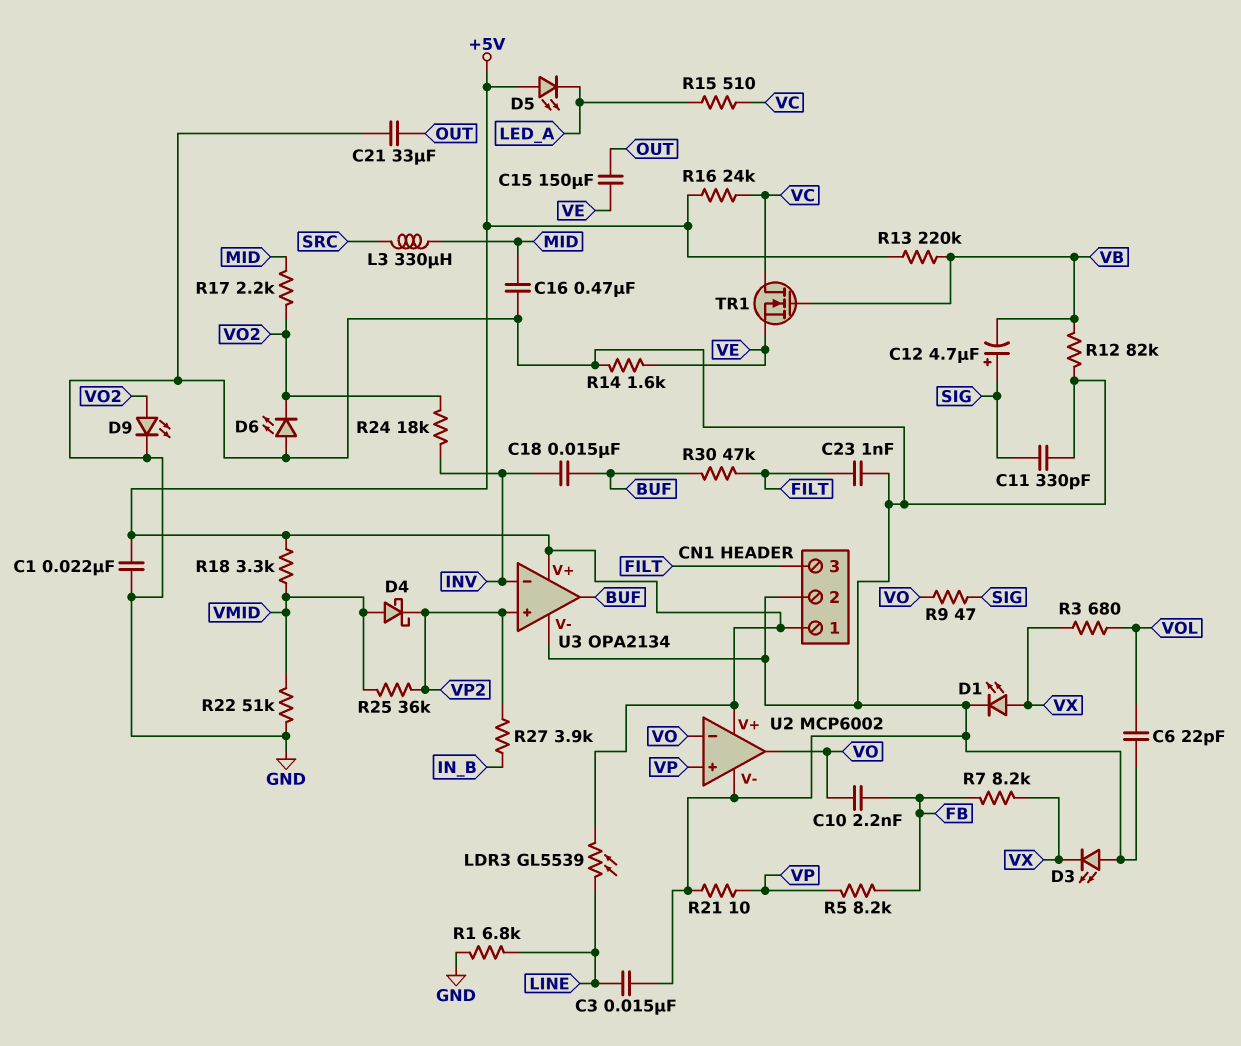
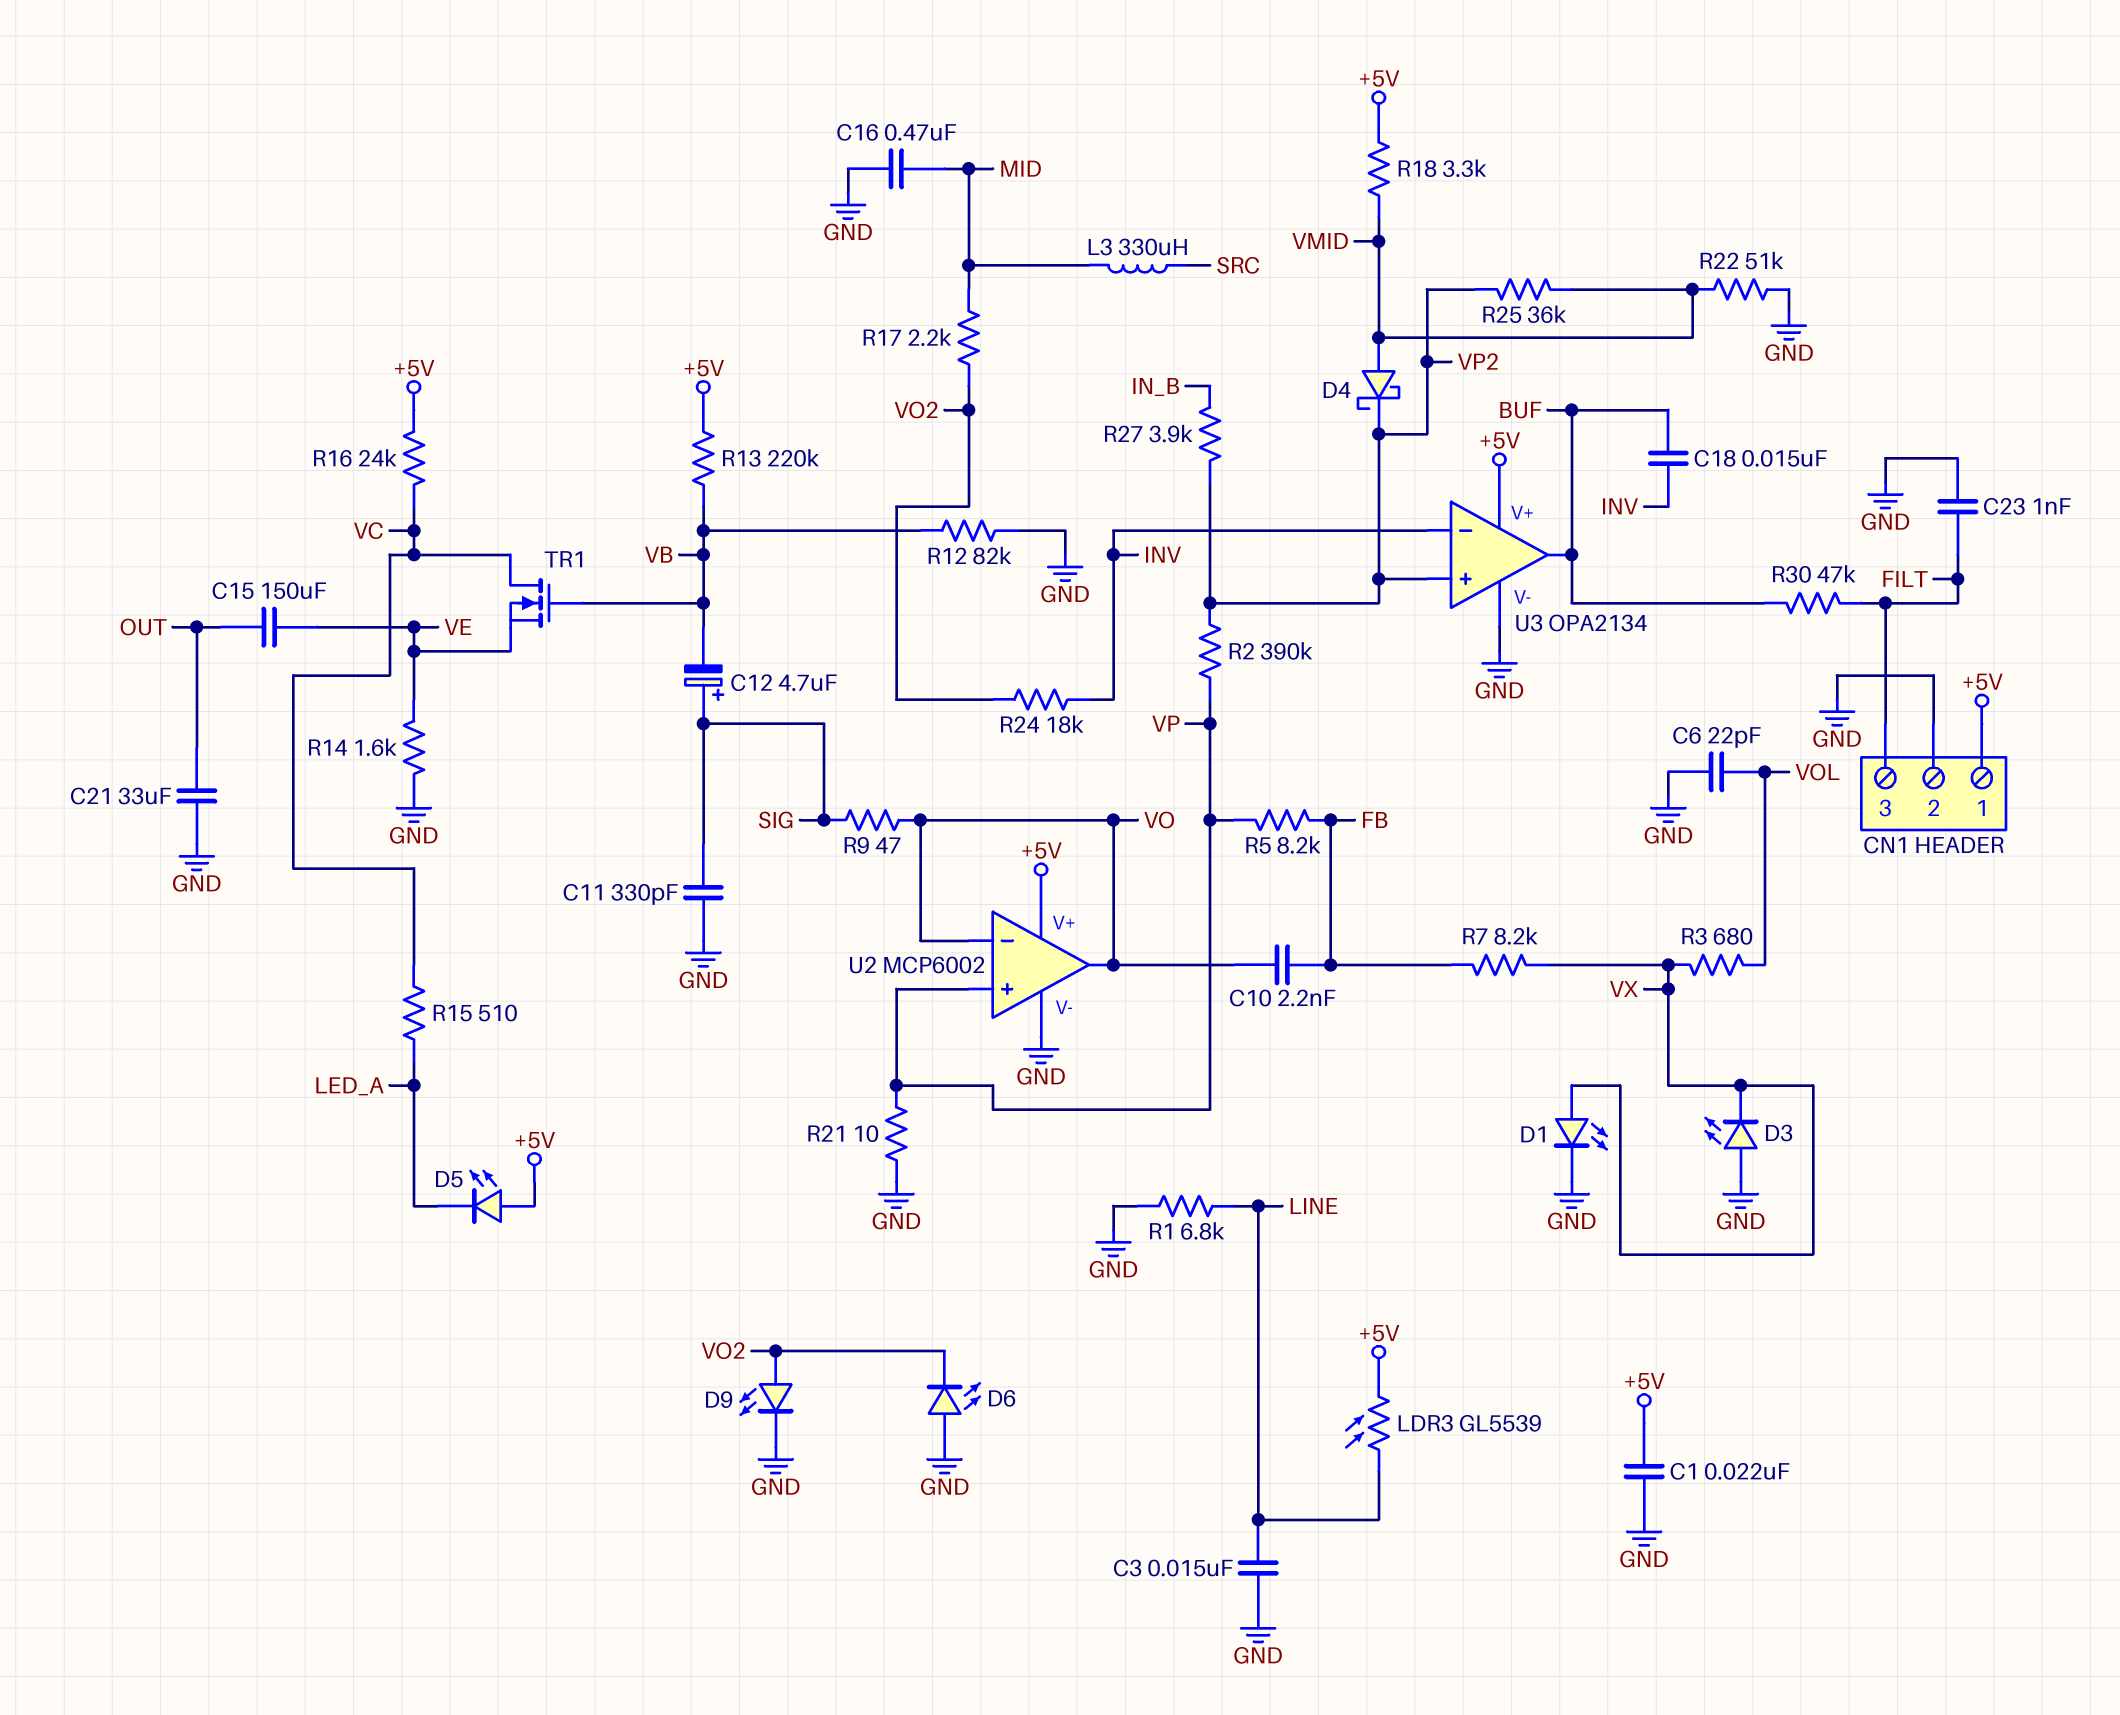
R2: none -> 390k (VP, VP2)

